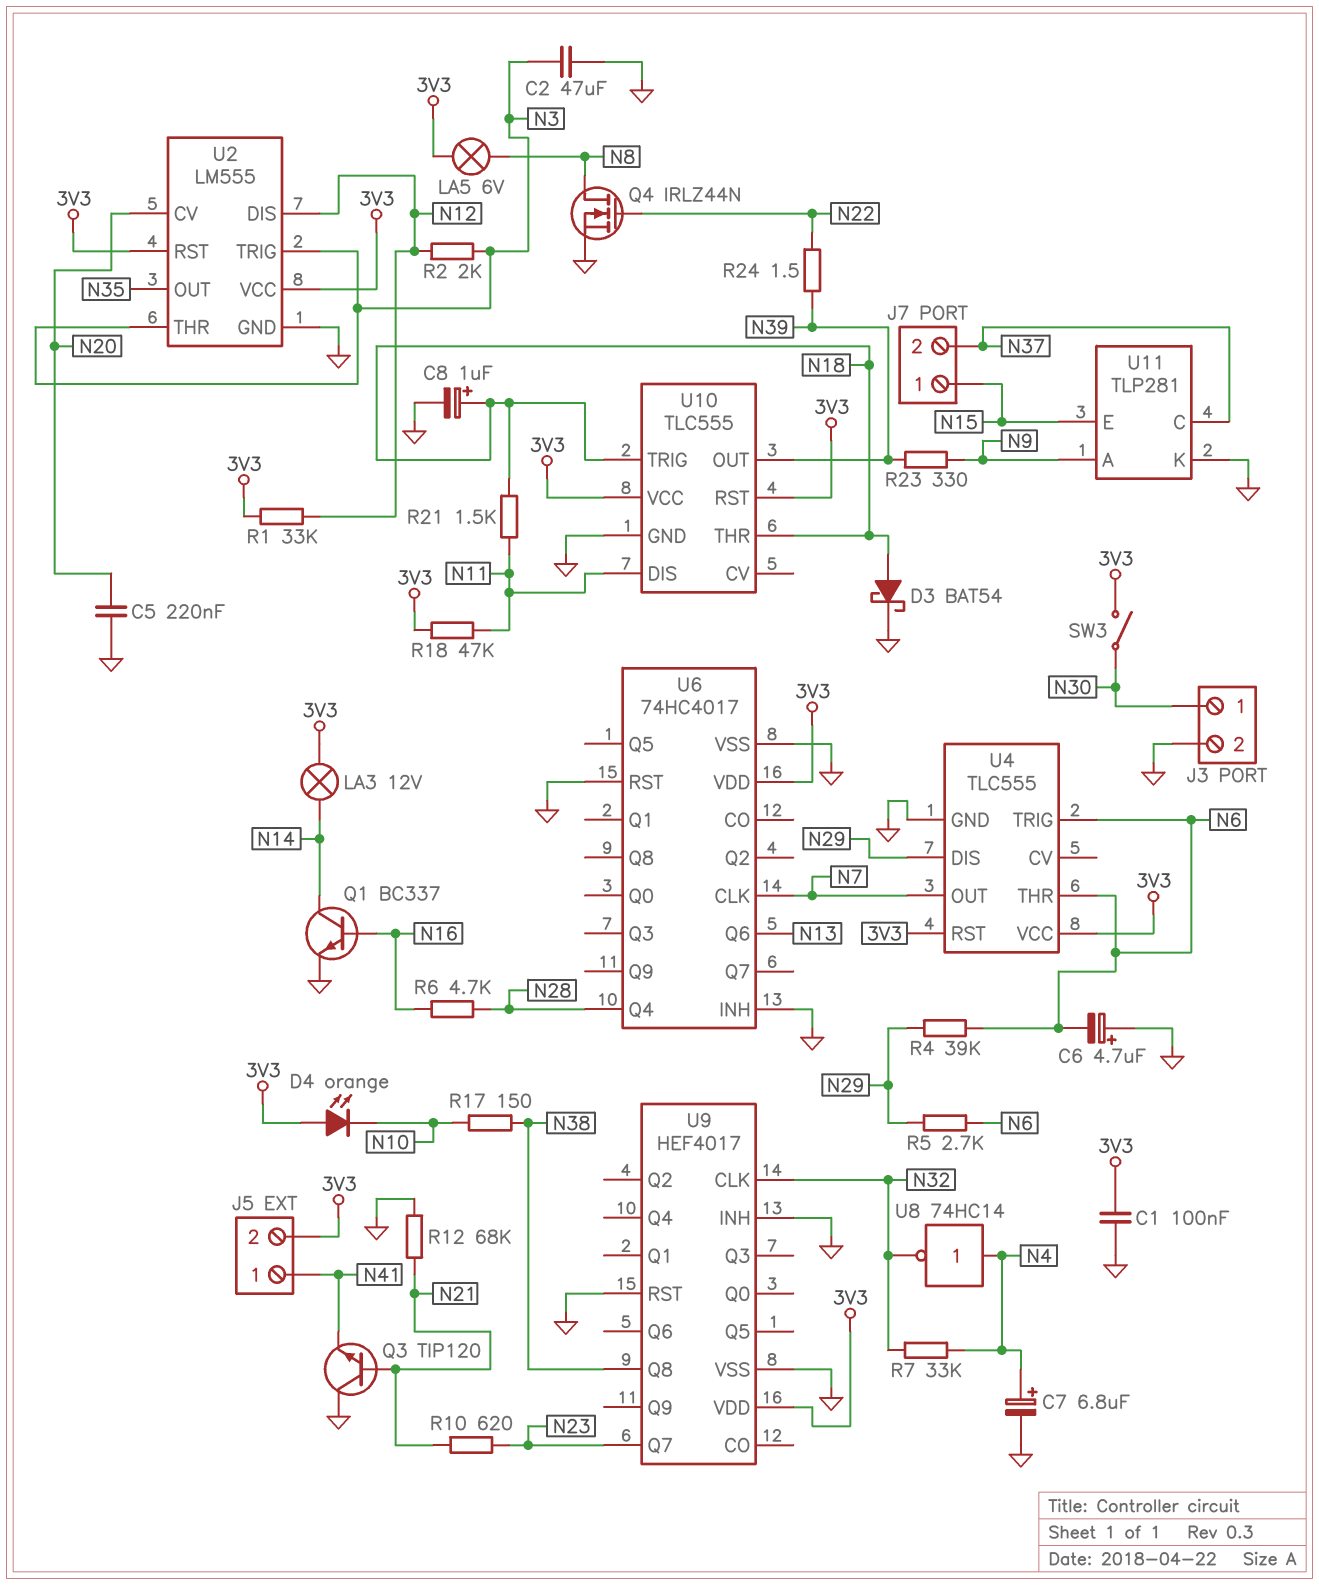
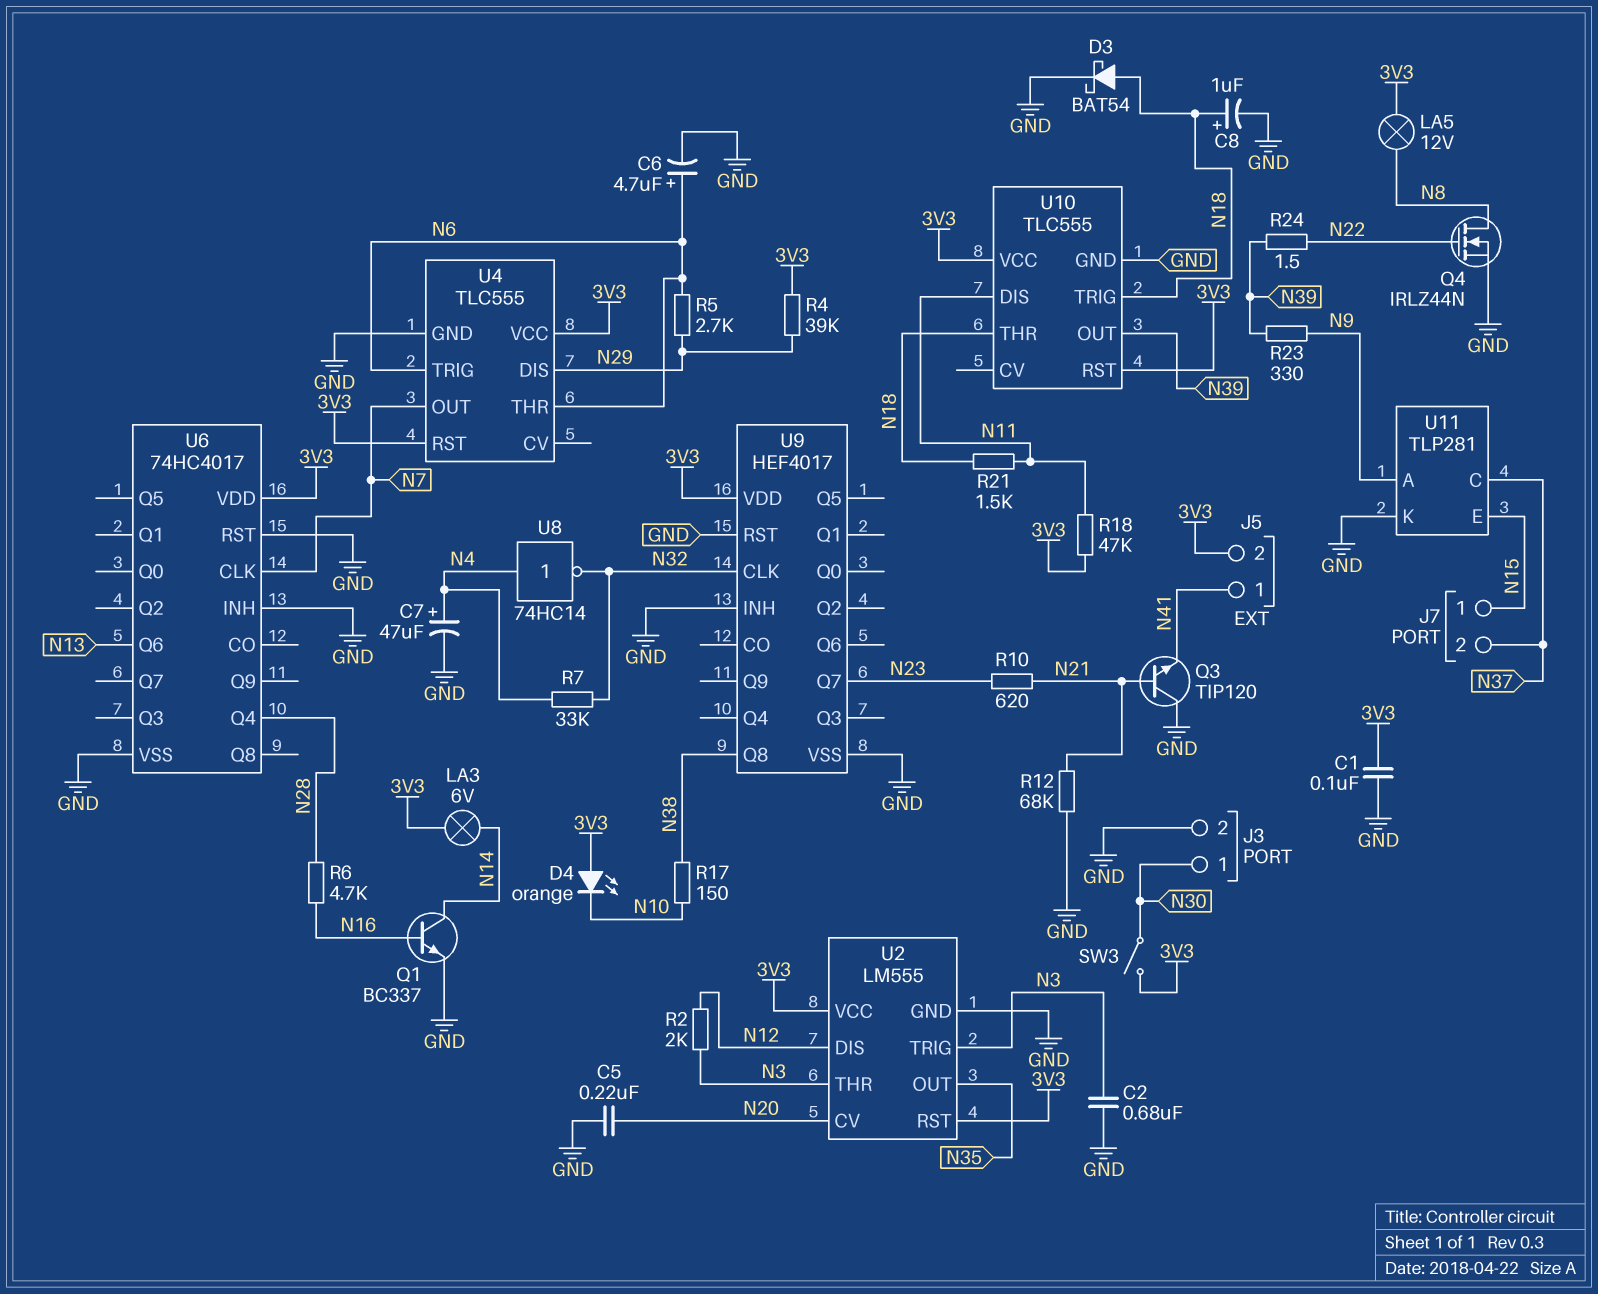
C2: 47uF (GND, N3) -> 680nF (GND, N3)
C6: 4.7uF (plus GND, minus N6) -> 4.7uF (plus N6, minus GND)
C7: 6.8uF (plus N4, minus GND) -> 47uF (plus N4, minus GND)
LA3: lamp 12V (3V3, N14) -> lamp 6V (3V3, N14)
LA5: lamp 6V (3V3, N8) -> lamp 12V (3V3, N8)
R1: 33k (3V3, N12) -> none
R4: 39k (N6, N29) -> 39k (3V3, N29)

